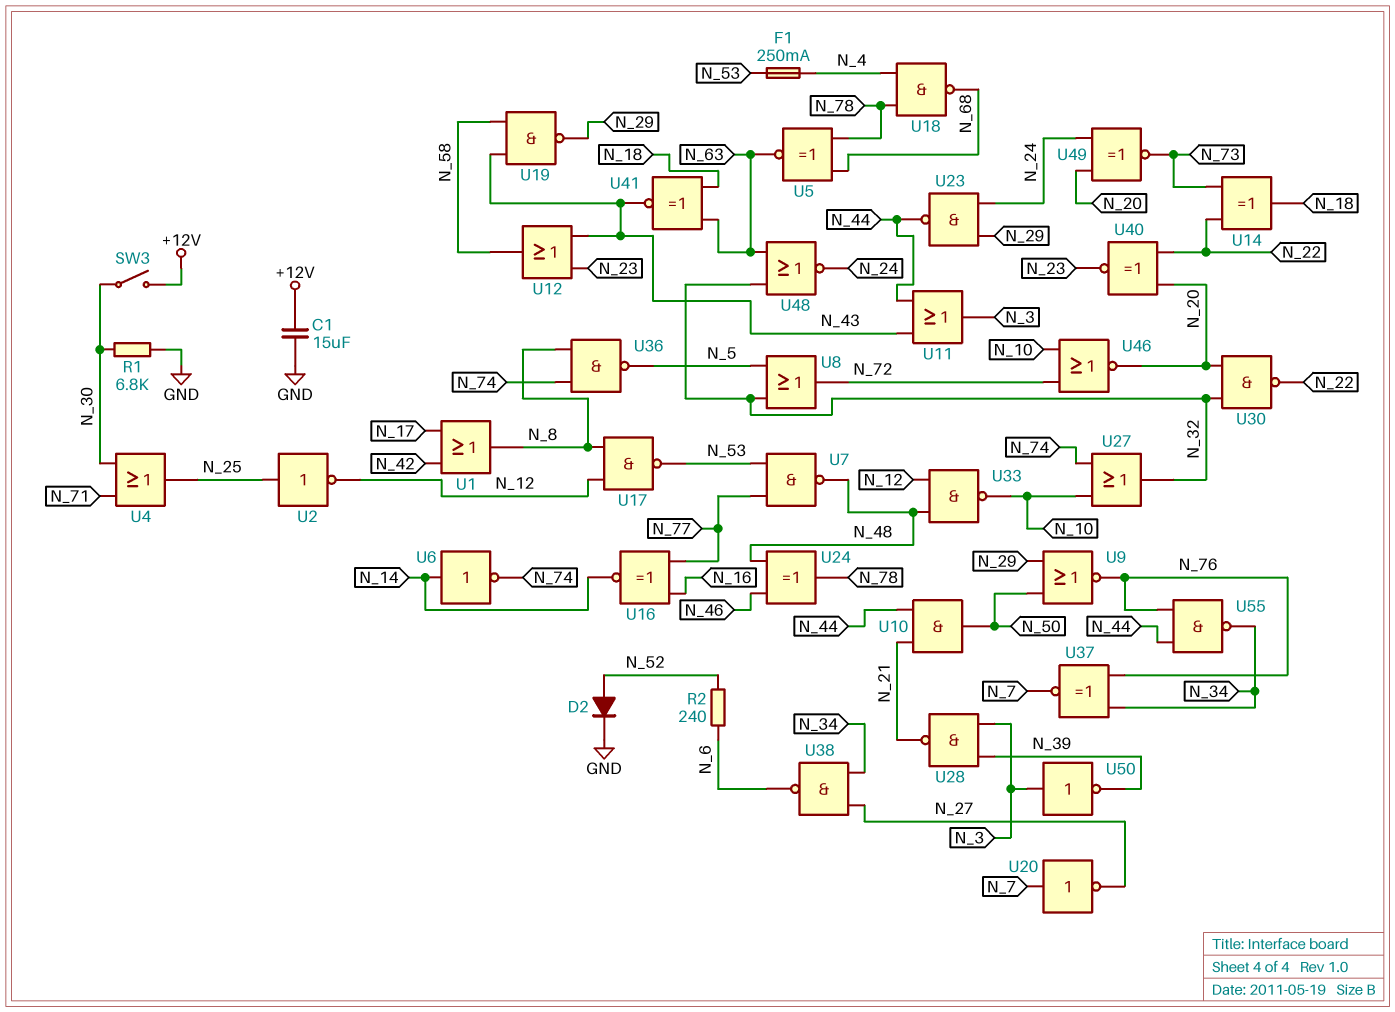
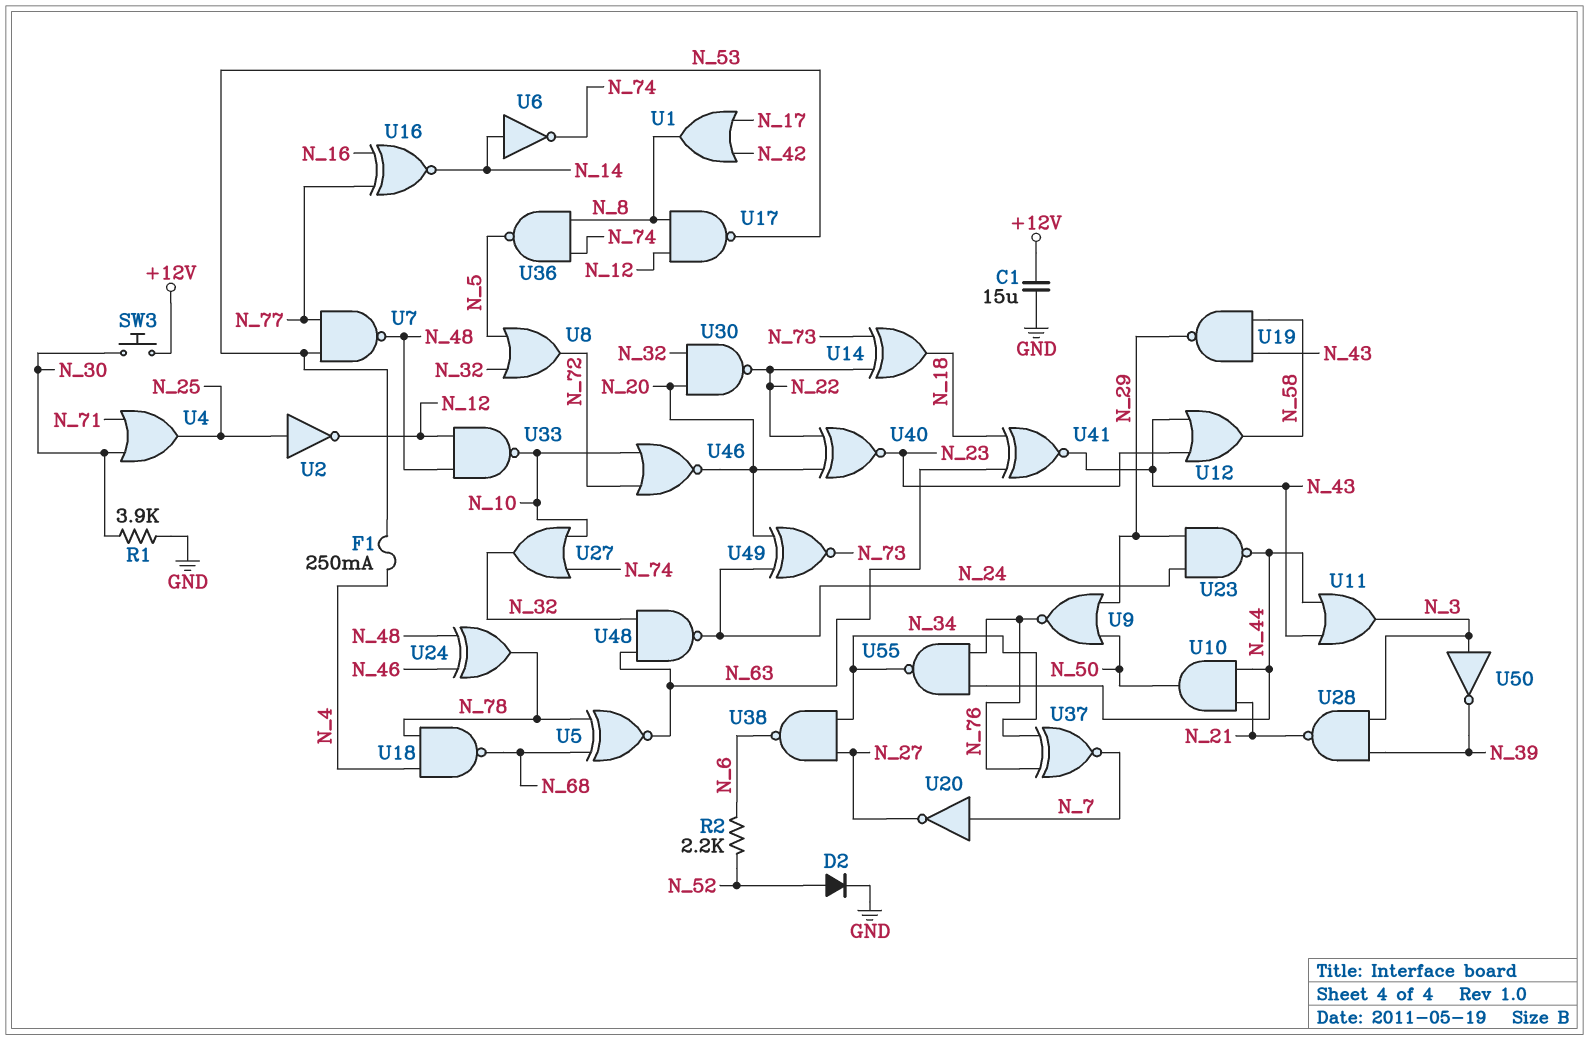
R1: 6.8k (GND, N_30) -> 3.9k (GND, N_30)
R2: 240 (N_6, N_52) -> 2.2k (N_6, N_52)
SW3: switch (+12V, N_30) -> button (+12V, N_30)
U48: NOR (in N_32, in N_63, out N_24) -> NAND (in N_32, in N_63, out N_24)

